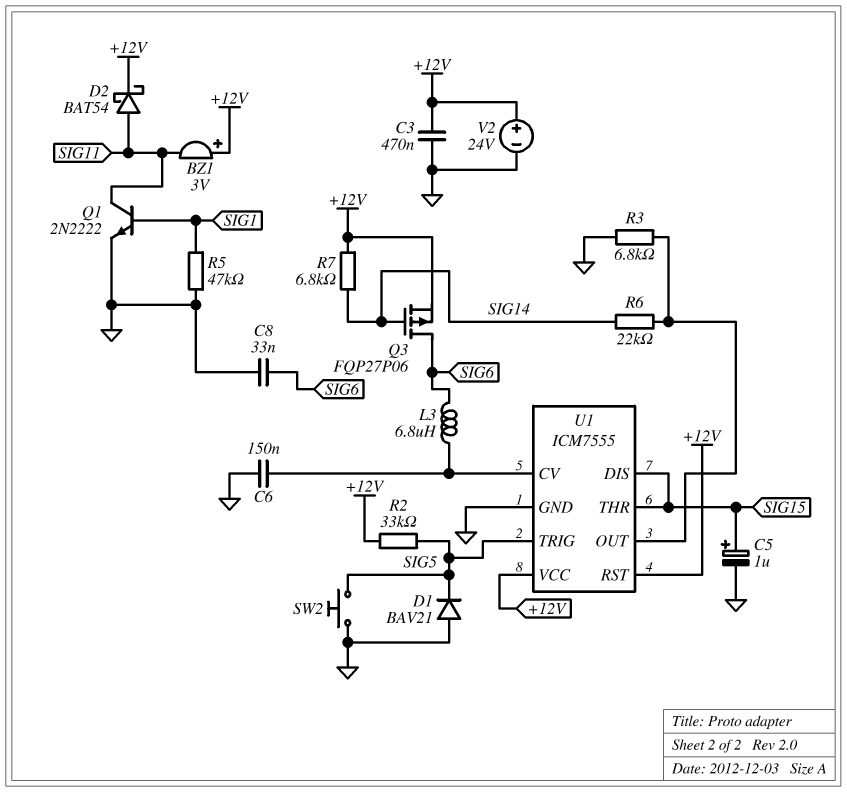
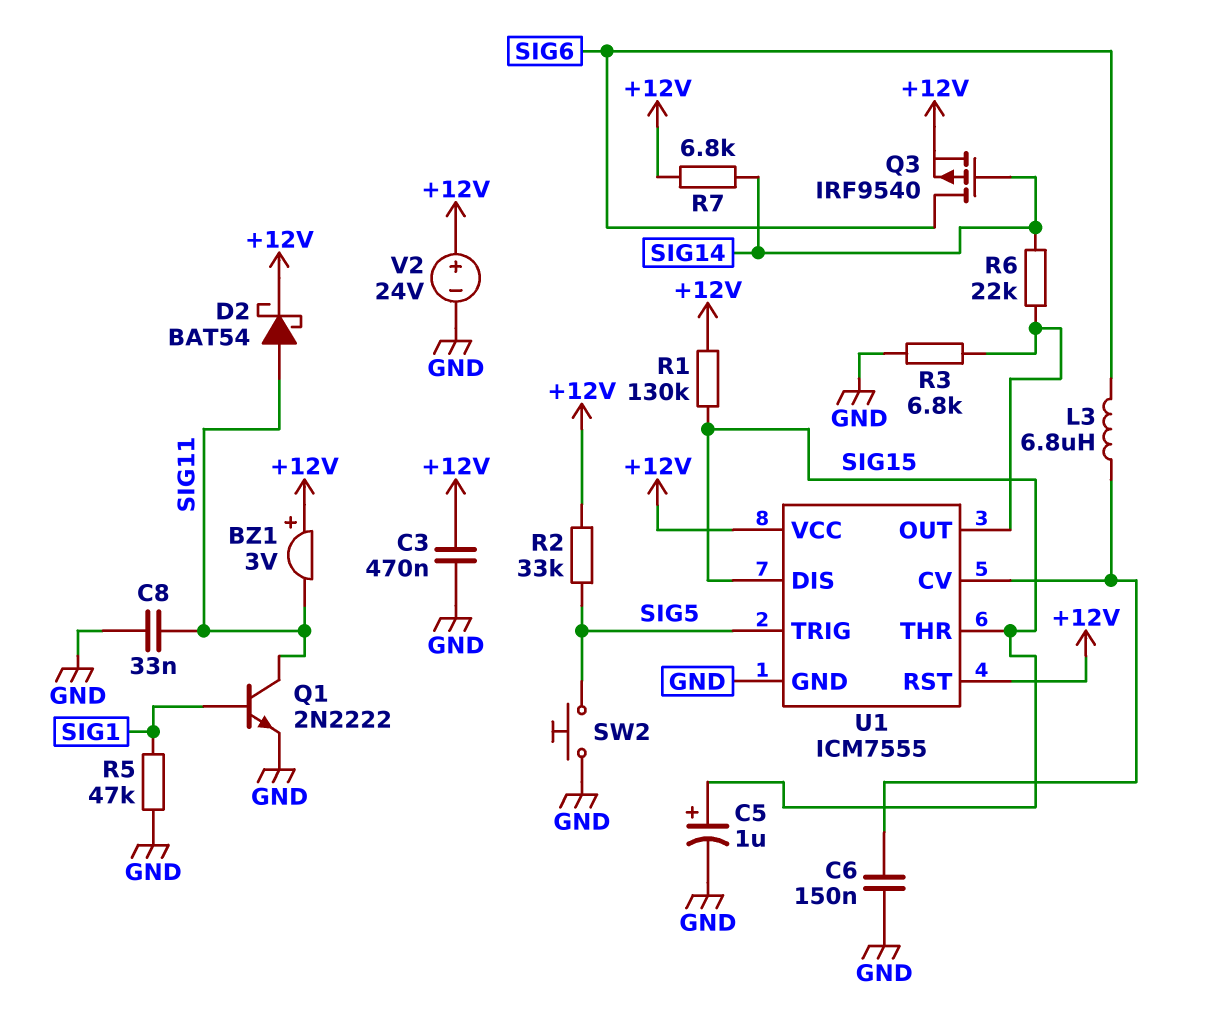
C8: 33nF (GND, SIG6) -> 33nF (GND, SIG11)
D1: diode BAV21 (A GND, K SIG5) -> none
Q3: PMOS FQP27P06 (G SIG14, D SIG6, S +12V) -> PMOS IRF9540 (G SIG14, D SIG6, S +12V)
R1: none -> 130k (+12V, SIG15)

